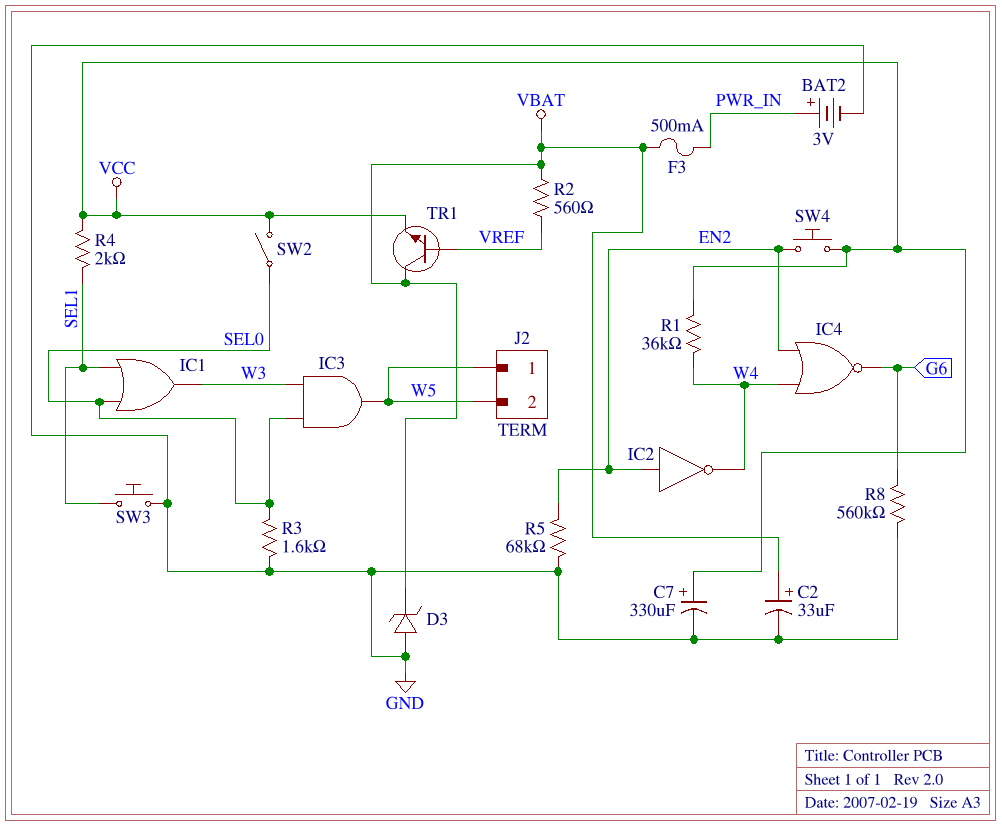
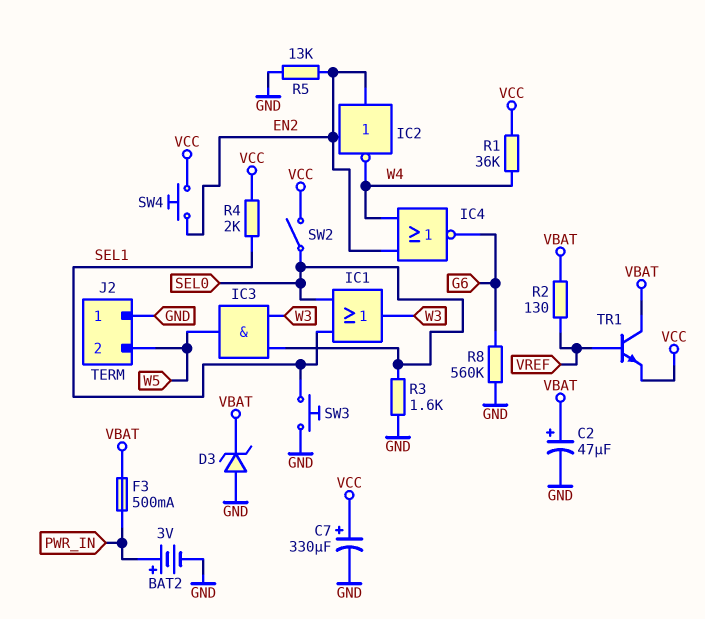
C2: 33uF (plus VBAT, minus GND) -> 47uF (plus VBAT, minus GND)
J2 pin 1: W5 -> GND
R2: 560 (VBAT, VREF) -> 130 (VBAT, VREF)
R5: 68k (EN2, GND) -> 13k (EN2, GND)

